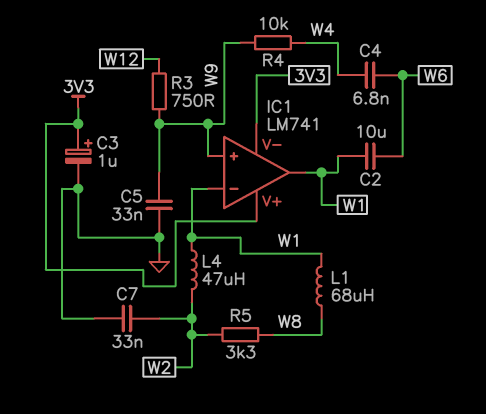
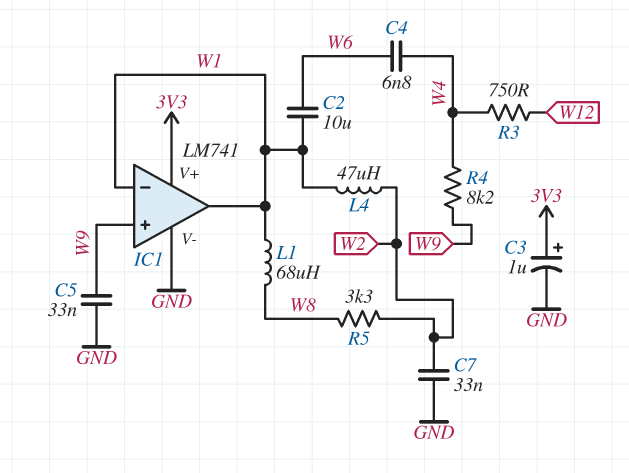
IC1 pin V-: 3V3 -> GND
R3: 750 (W9, W12) -> 750 (W4, W12)
R4: 10k (W4, W9) -> 8.2k (W4, W9)

